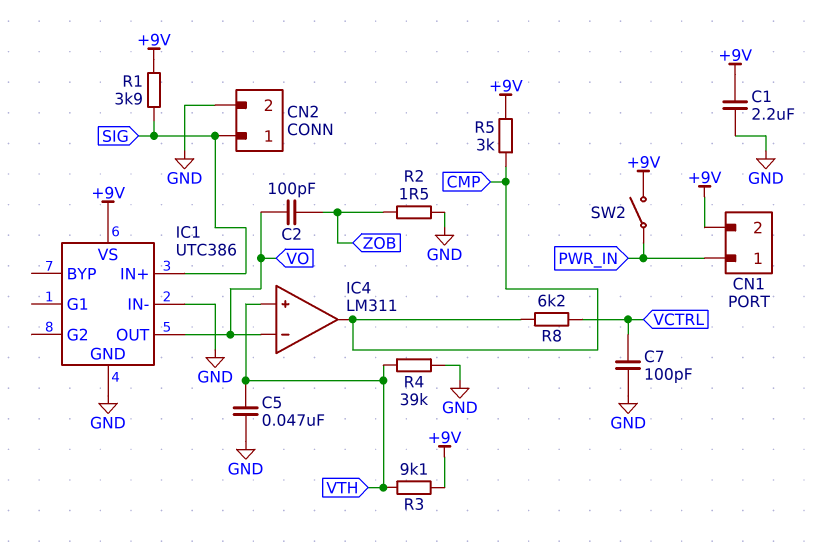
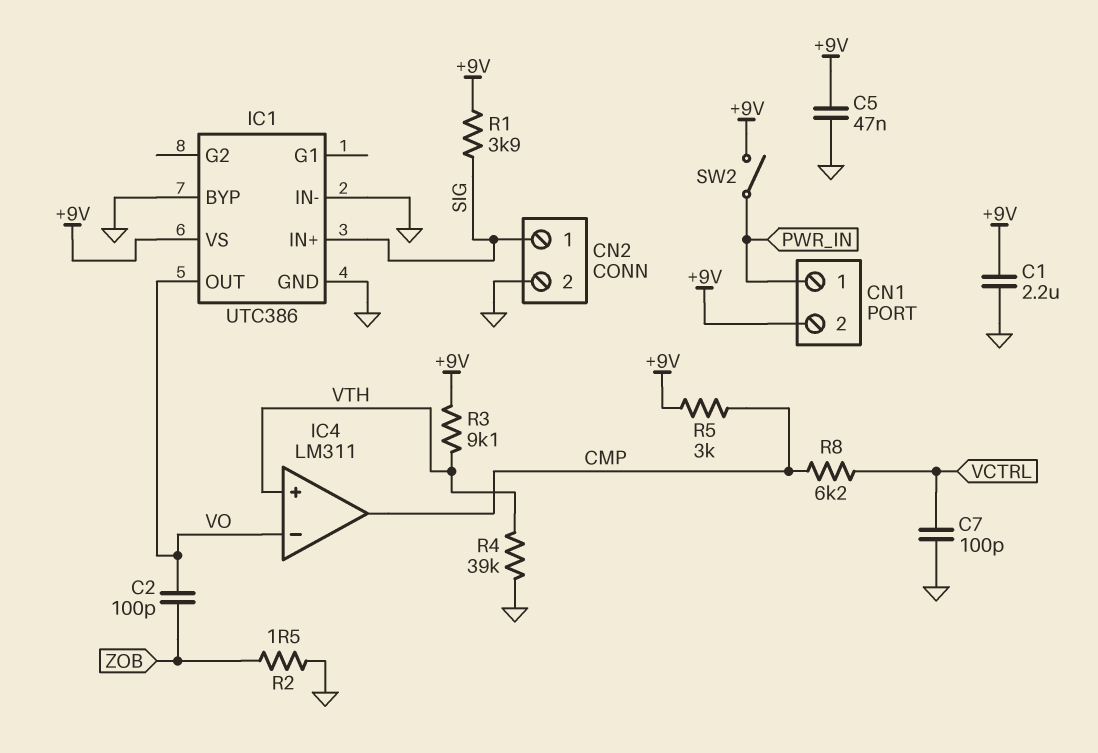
C5: 47nF (GND, VTH) -> 47nF (+9V, GND)
IC1 pin BYP: none -> GND

